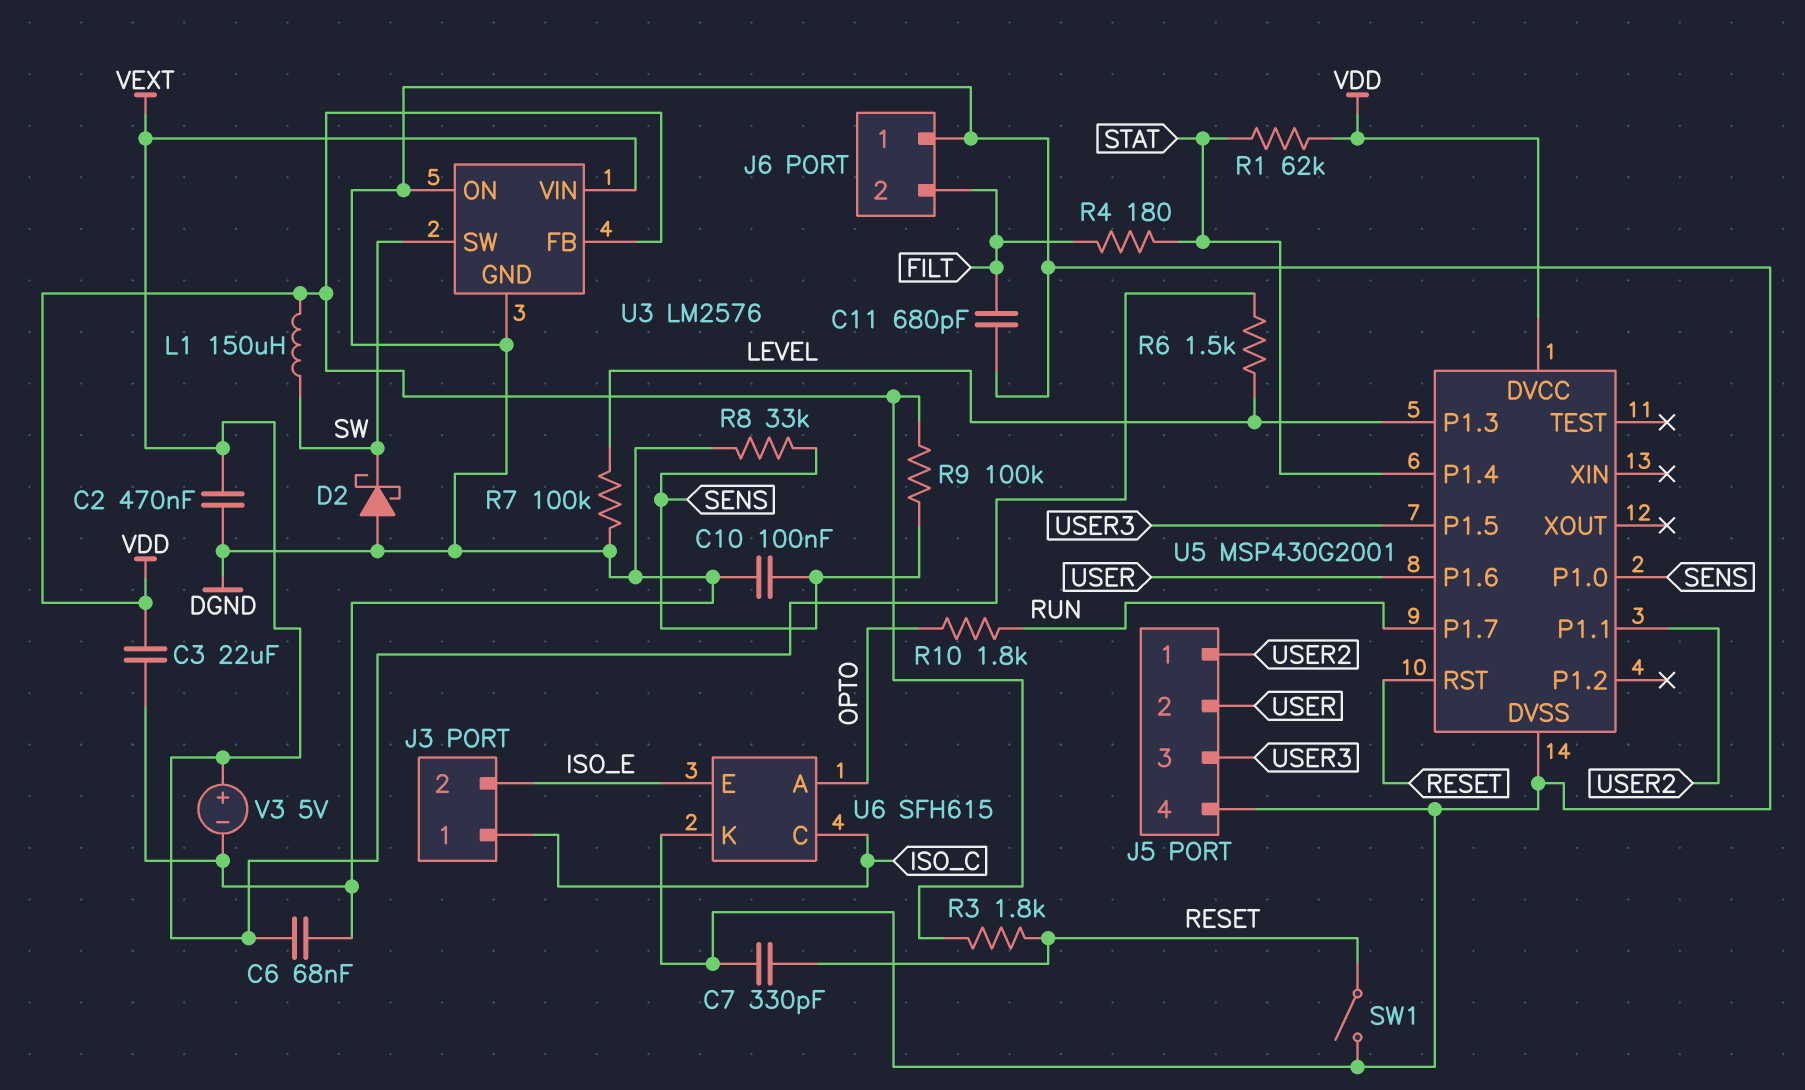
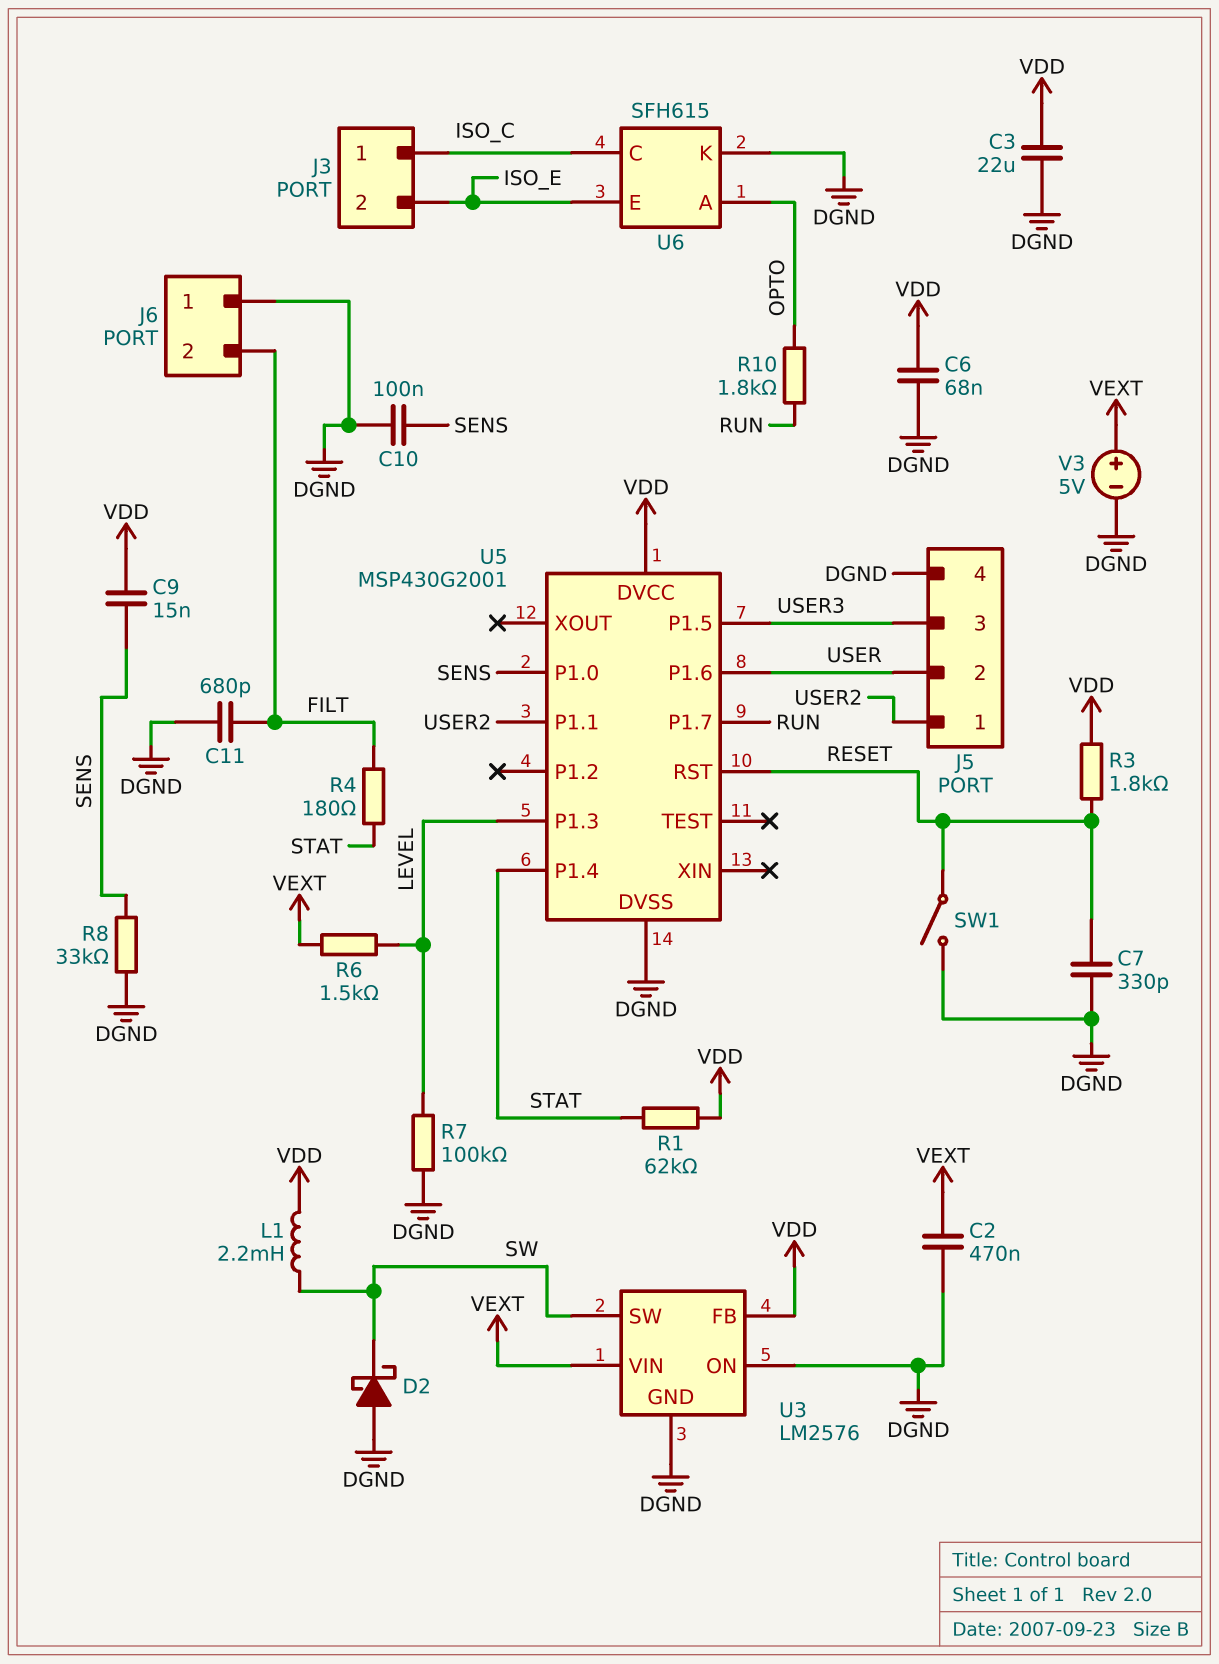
C6: 68nF (DGND, VEXT) -> 68nF (DGND, VDD)
C9: none -> 15nF (SENS, VDD)
L1: 150uH (SW, VDD) -> 2.2mH (SW, VDD)
R9: 100k (SENS, VDD) -> none

